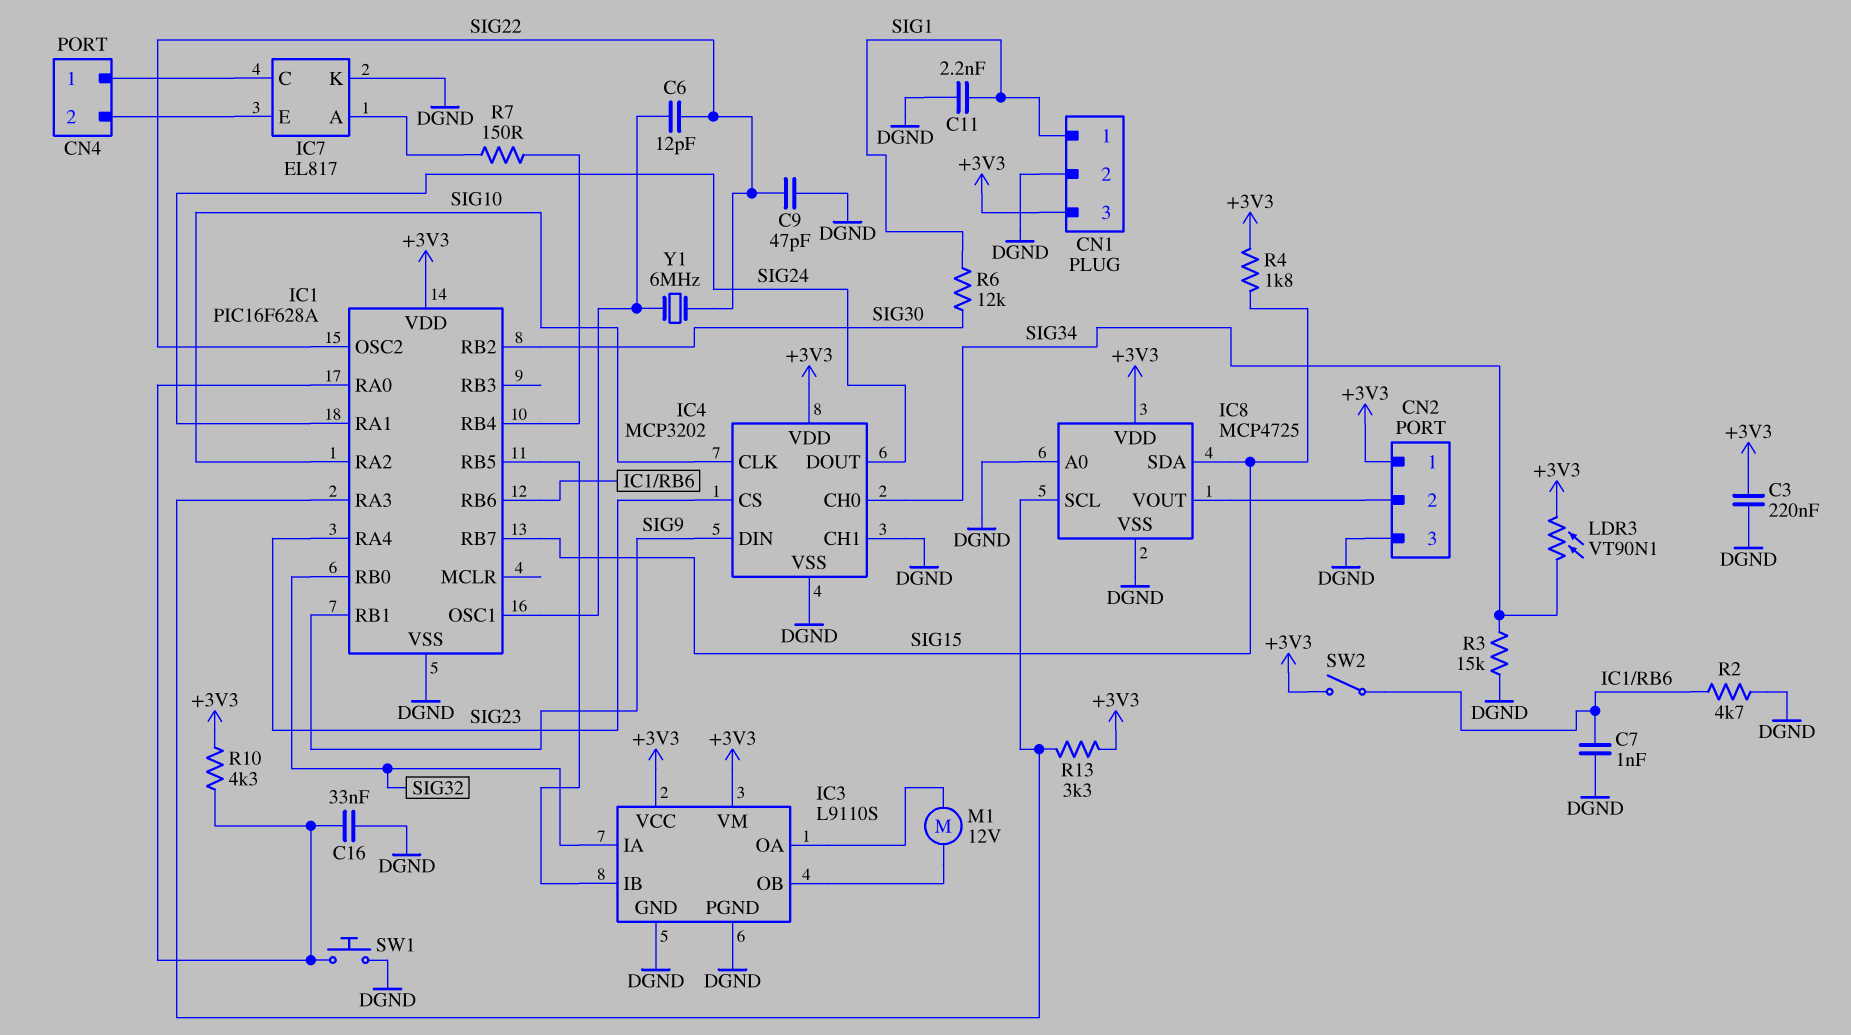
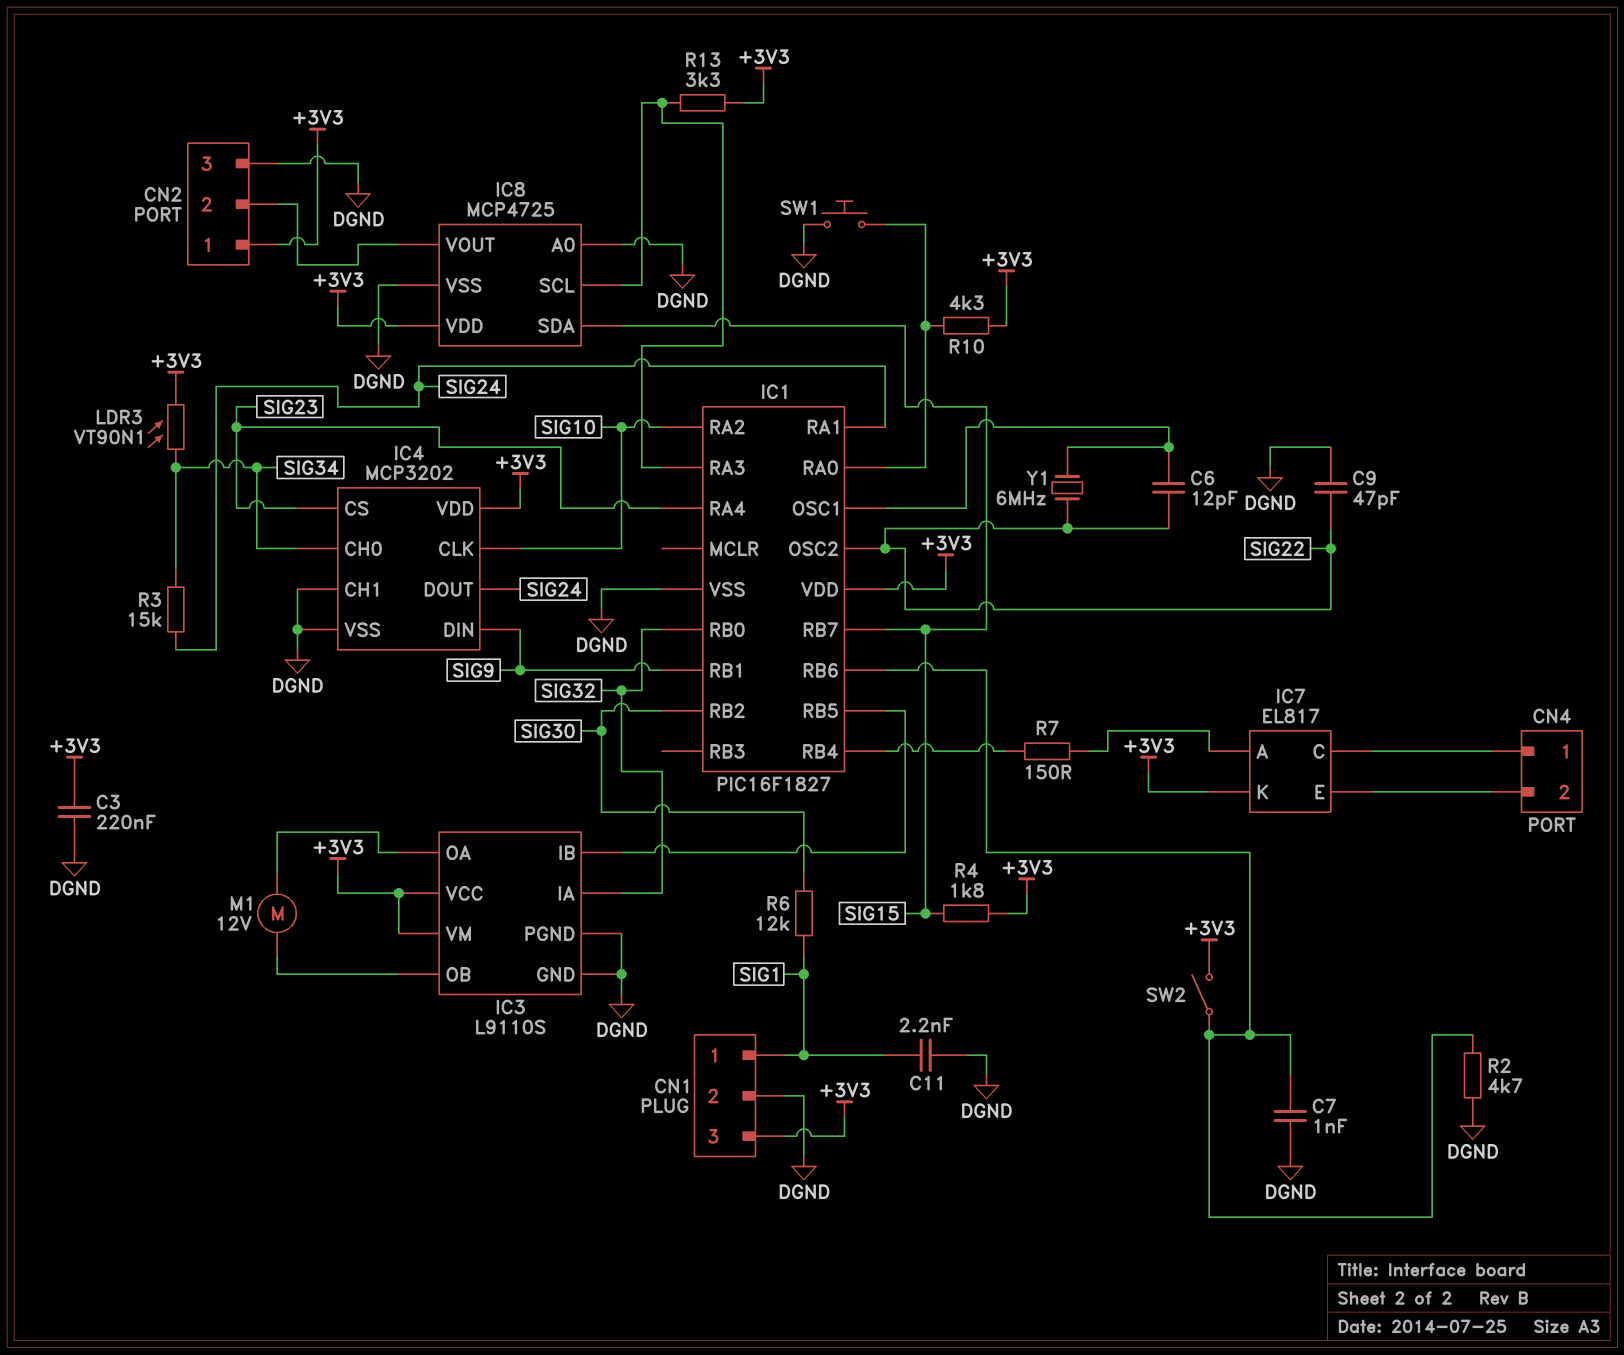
C16: 33nF (DGND, IC1/RA0) -> none
IC1: PIC16F628A -> PIC16F1827
IC7 pin K: DGND -> +3V3
R3: 15k (DGND, SIG34) -> 15k (SIG24, SIG34)

